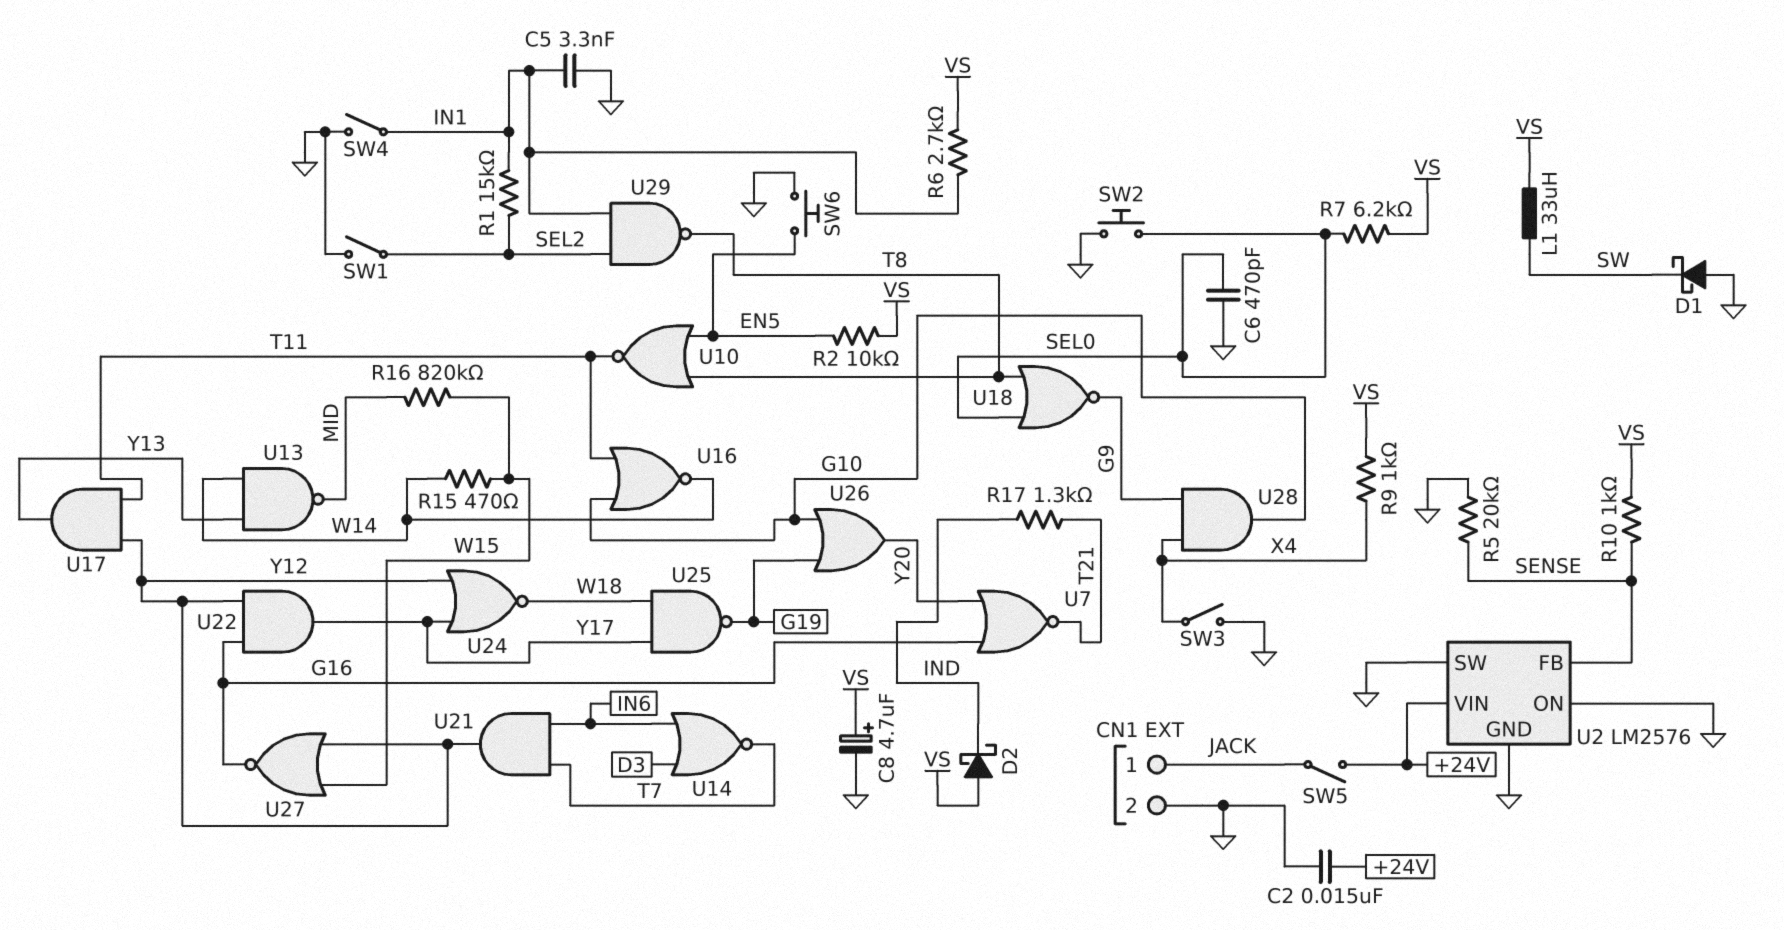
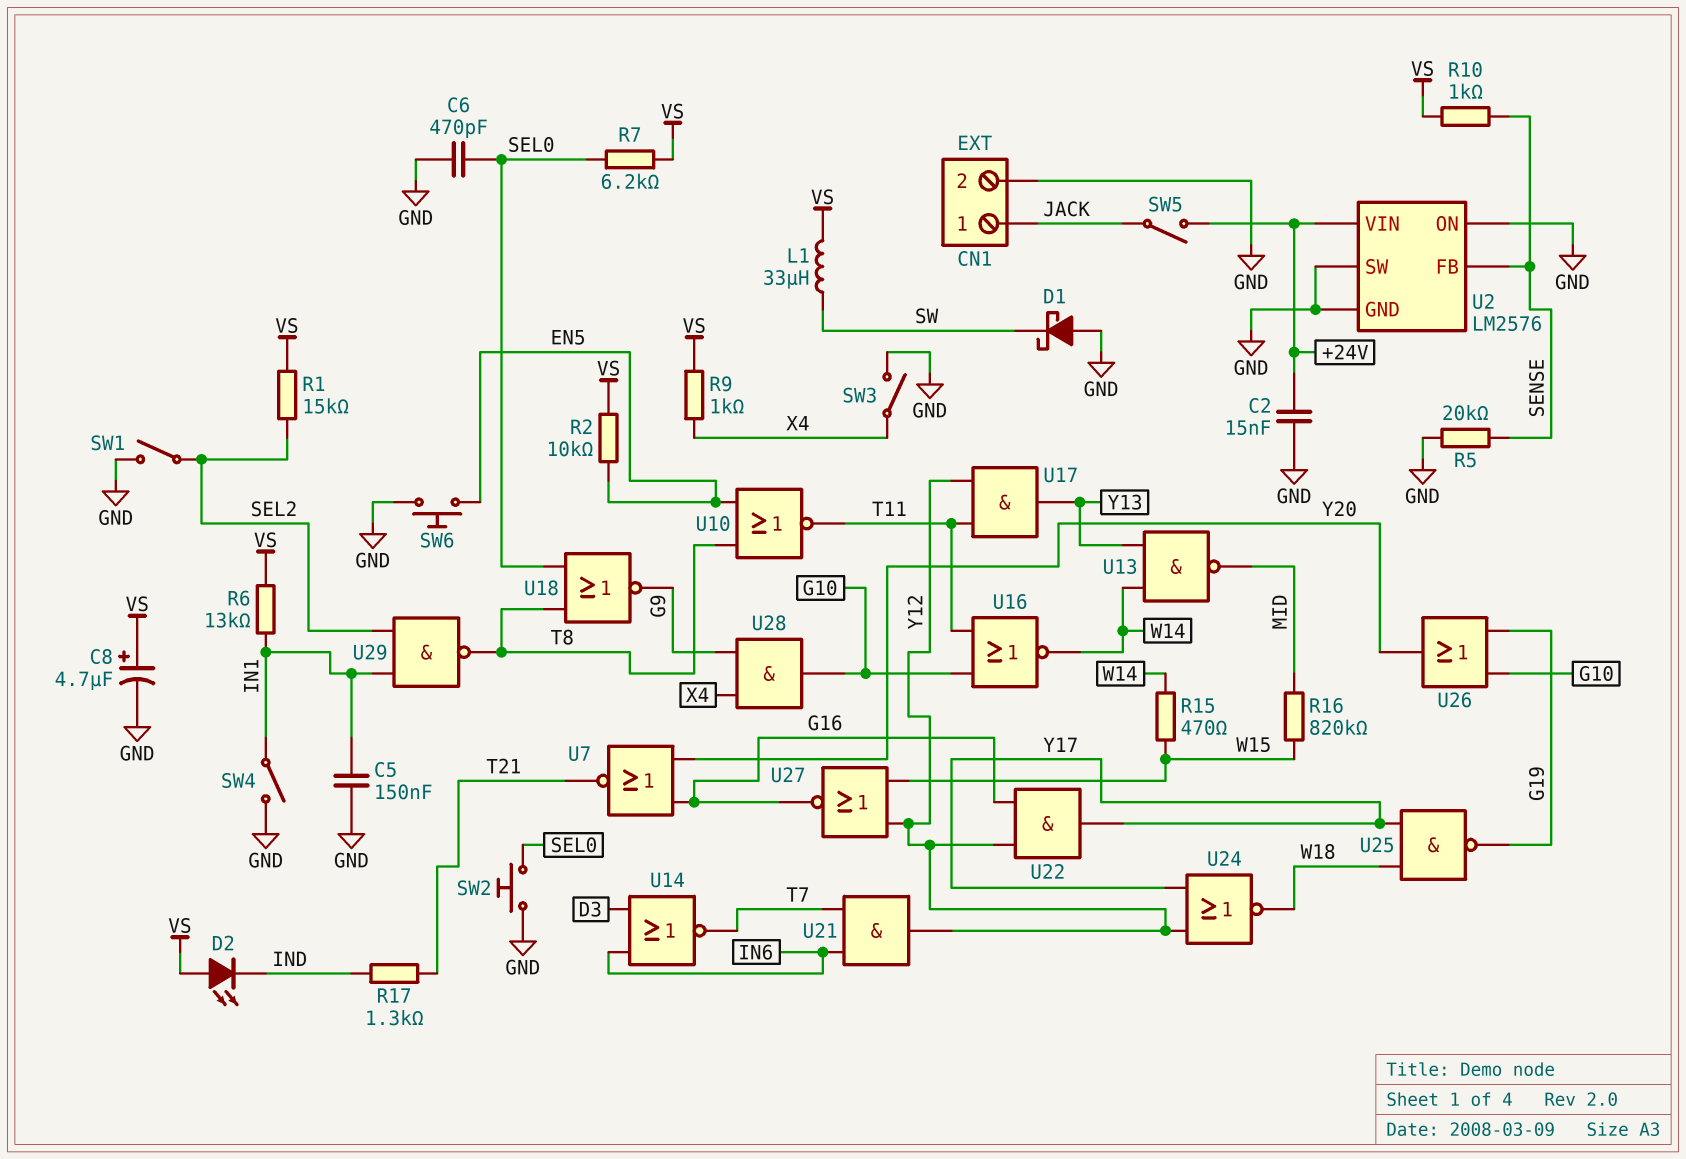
C5: 3.3nF (GND, IN1) -> 150nF (GND, IN1)
D2: schottky (A VS, K IND) -> LED (A VS, K IND)
R1: 15k (IN1, SEL2) -> 15k (SEL2, VS)
R6: 2.7k (IN1, VS) -> 13k (IN1, VS)

